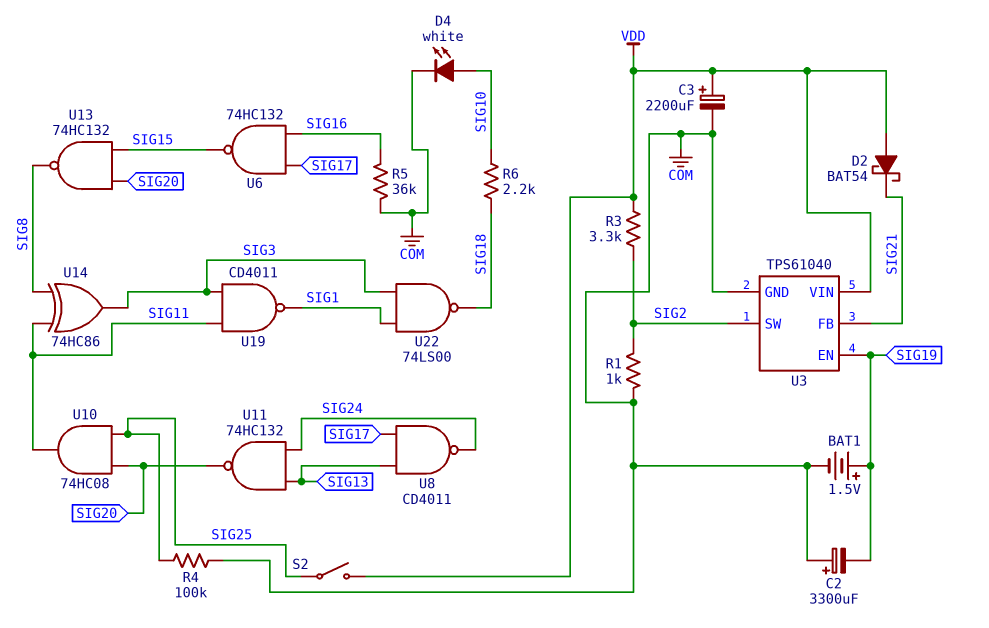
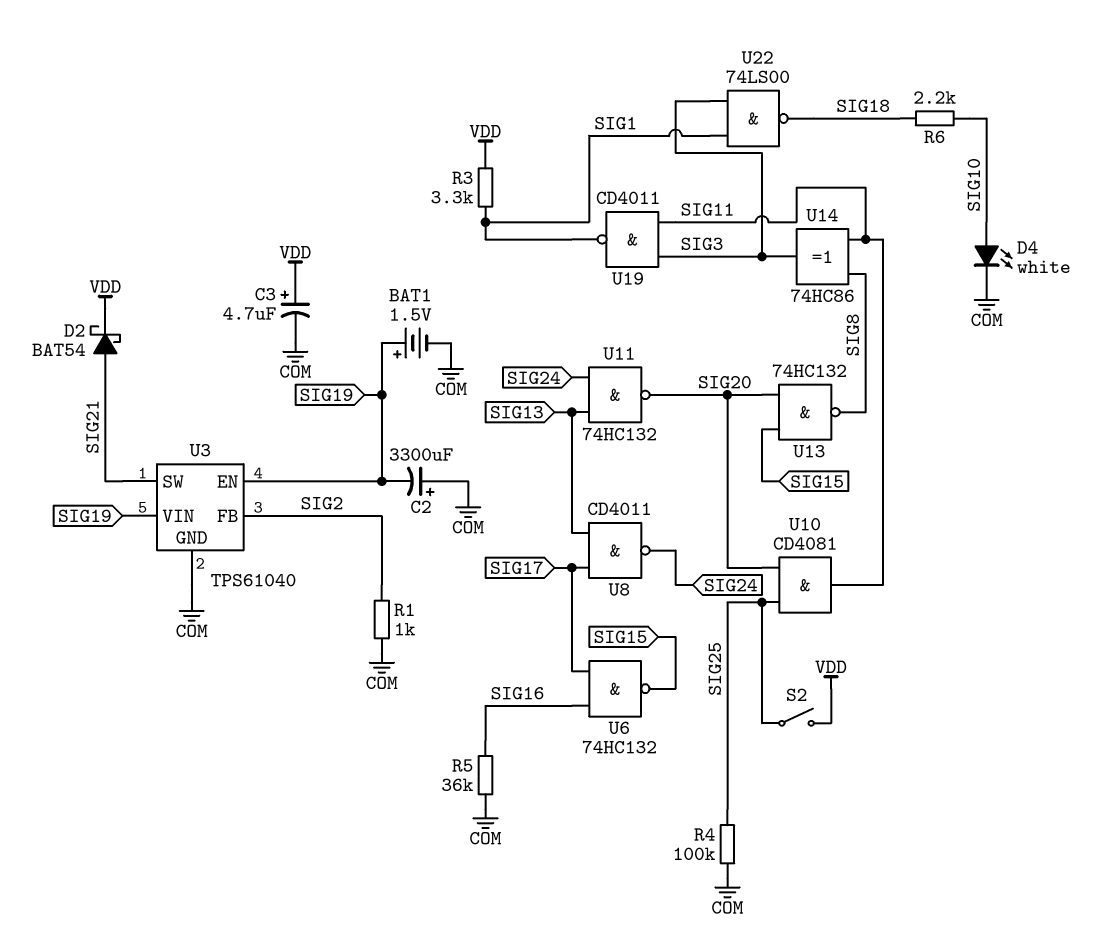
C3: 2200uF (plus VDD, minus COM) -> 4.7uF (plus VDD, minus COM)
D2: schottky BAT54 (A VDD, K SIG21) -> schottky BAT54 (A SIG21, K VDD)
R3: 3.3k (SIG2, VDD) -> 3.3k (SIG1, VDD)
U3 pin FB: SIG21 -> SIG2
U3 pin SW: SIG2 -> SIG21
U3 pin VIN: VDD -> SIG19
U10: AND 74HC08 (in SIG20, in SIG25, out SIG11) -> AND CD4081 (in SIG20, in SIG25, out SIG11)

